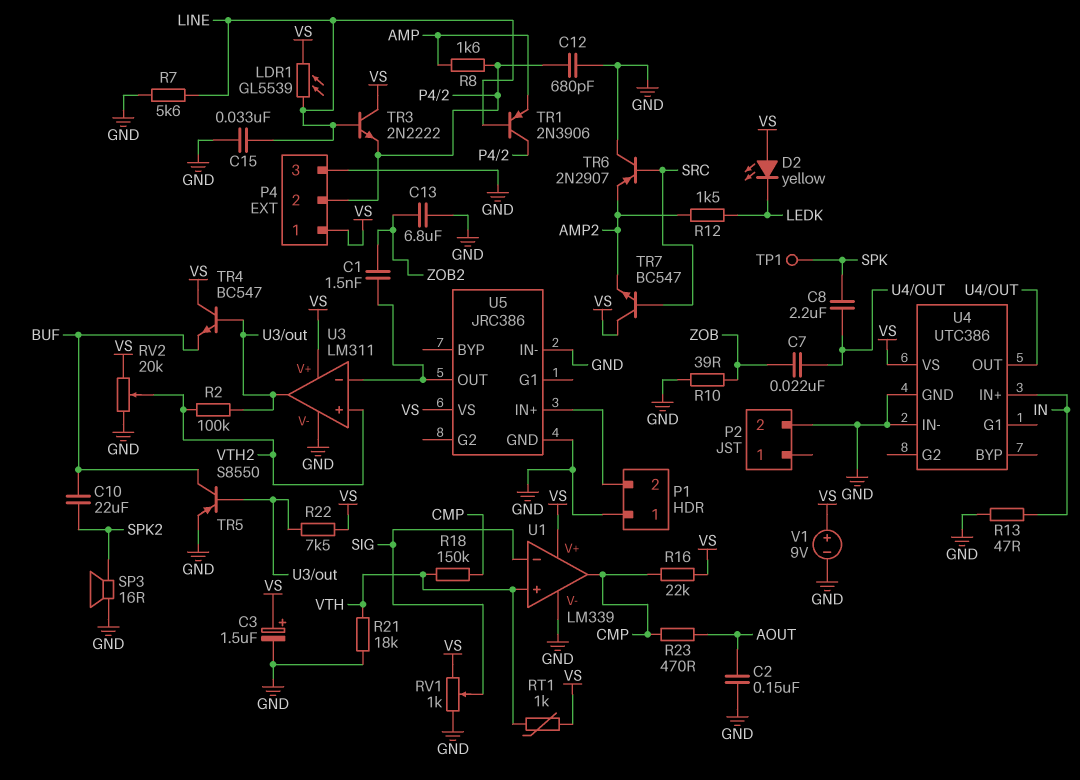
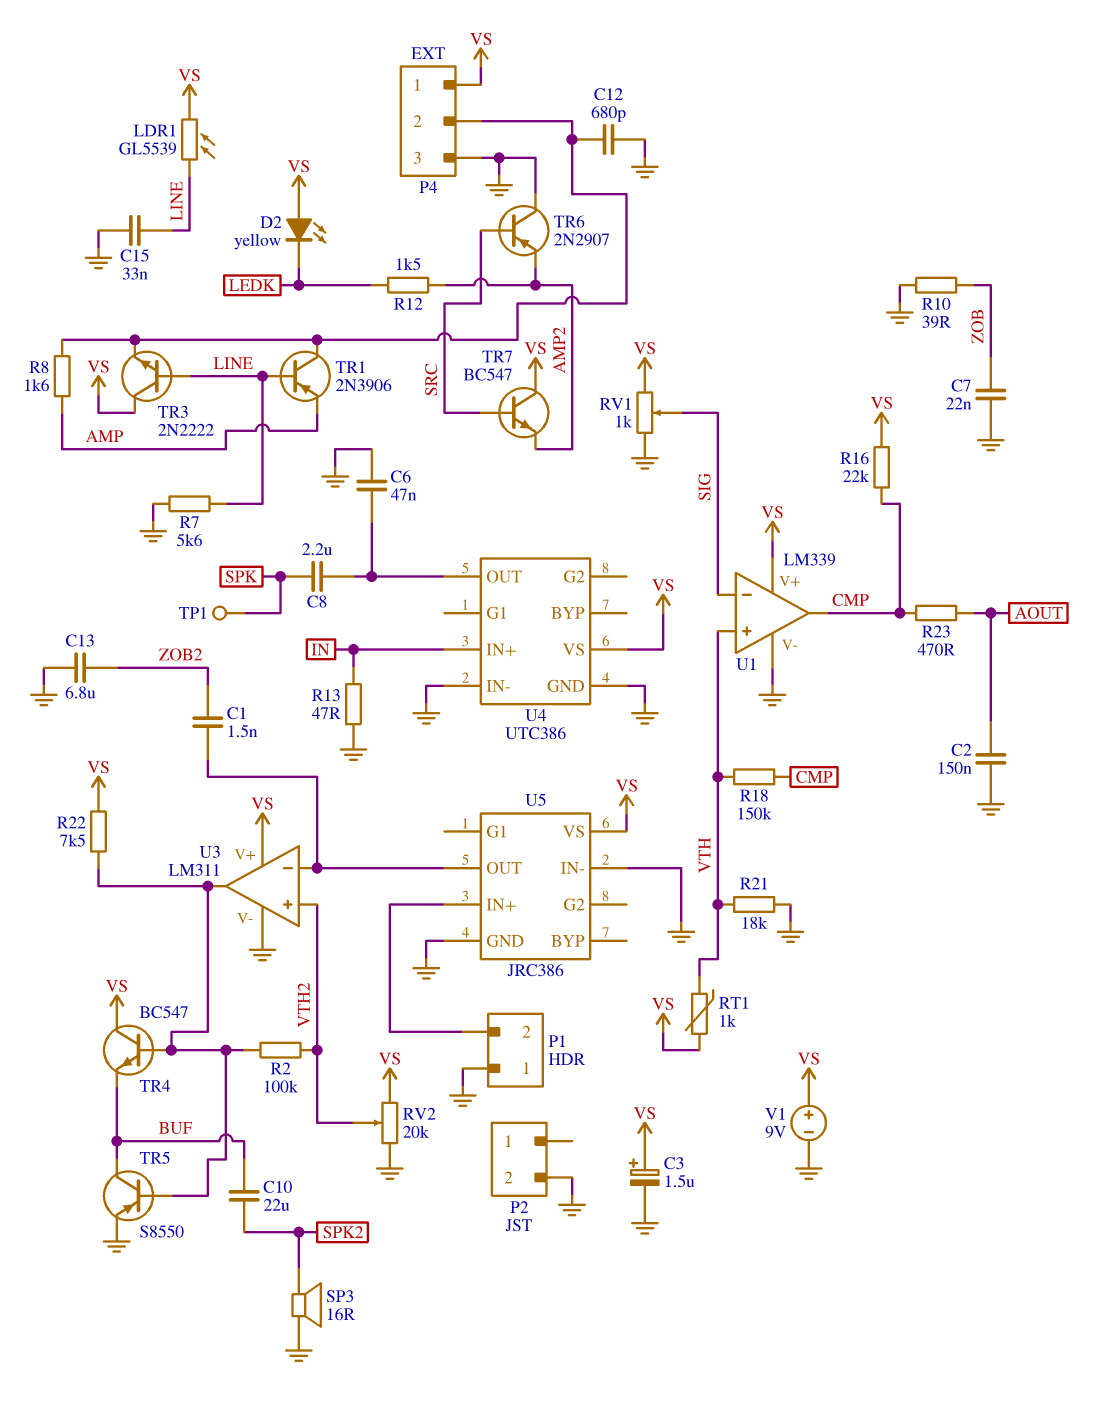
C6: none -> 47nF (GND, U4/OUT)
C7: 22nF (U4/OUT, ZOB) -> 22nF (GND, ZOB)

